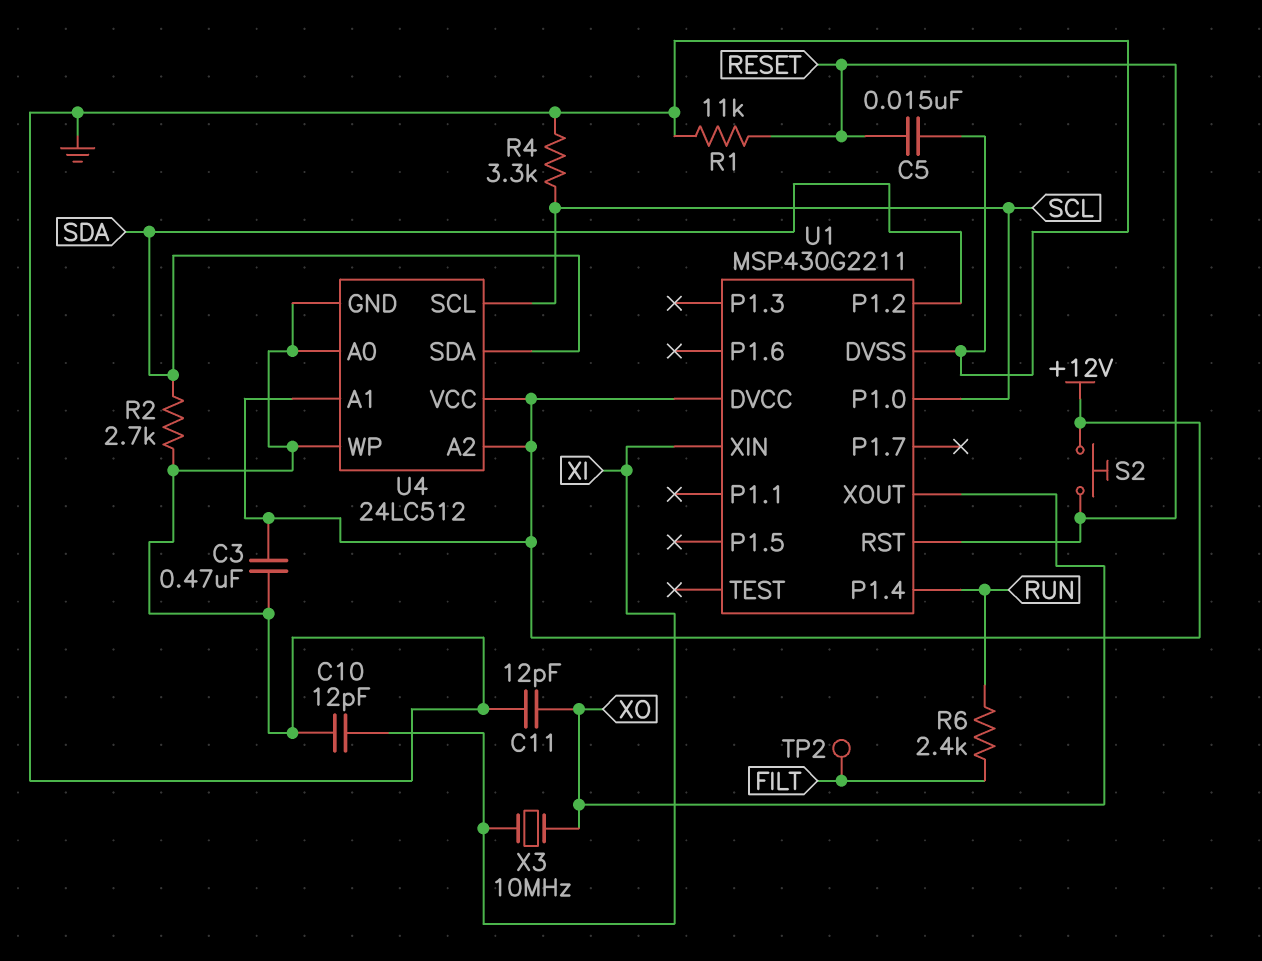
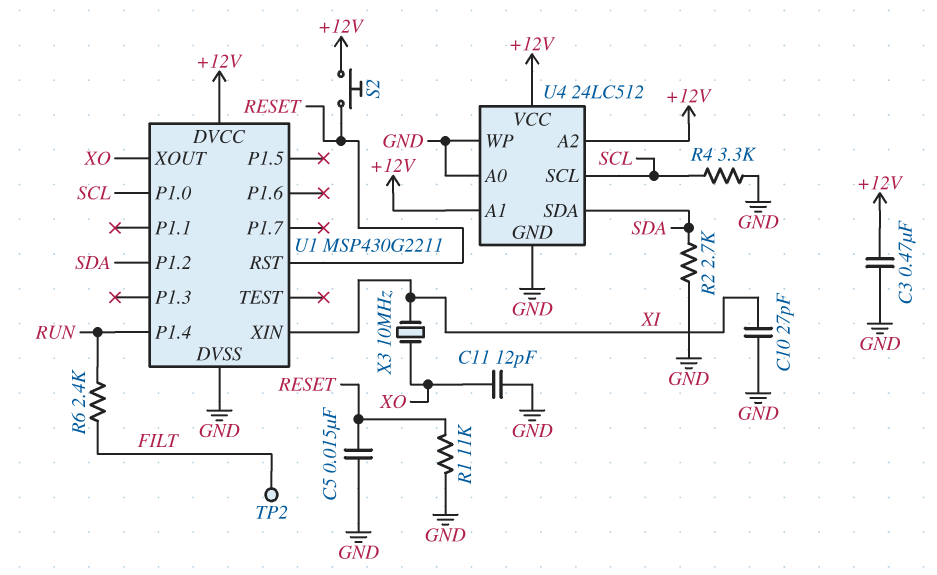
C10: 12pF (GND, XI) -> 27pF (GND, XI)

